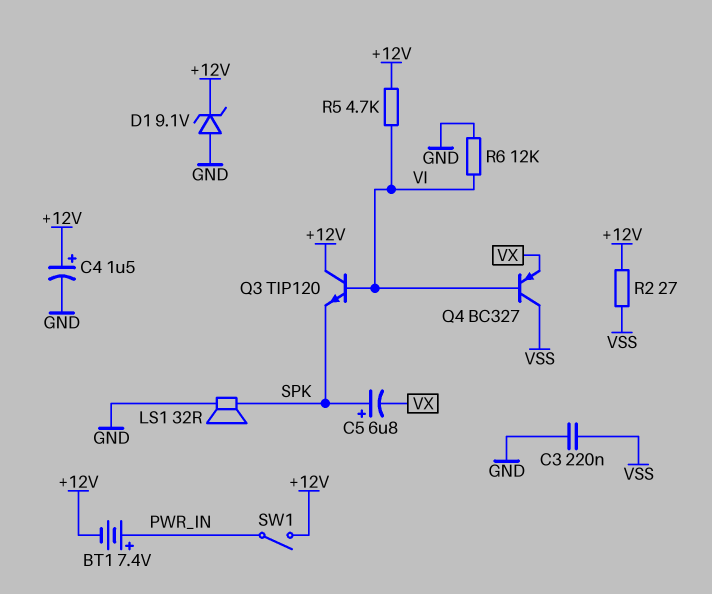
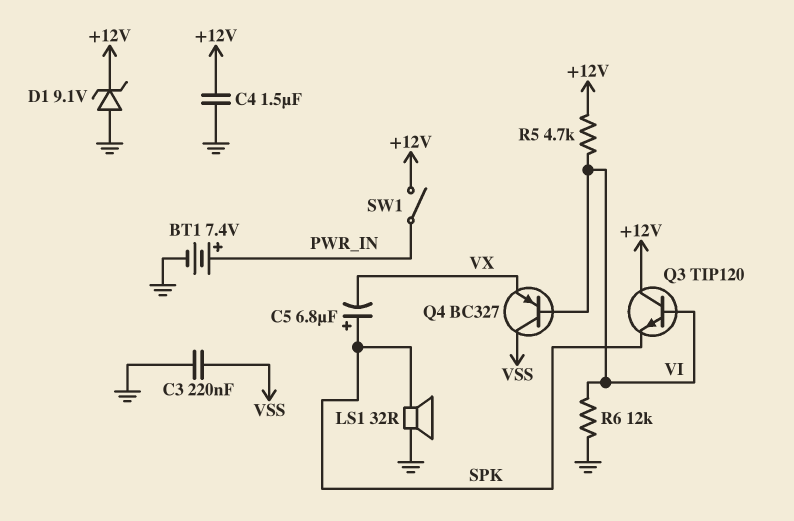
BT1: 7.4V (plus PWR_IN, minus +12V) -> 7.4V (plus PWR_IN, minus GND)
C4: 1.5uF (plus +12V, minus GND) -> 1.5uF (+12V, GND)
R2: 27 (+12V, VSS) -> none

